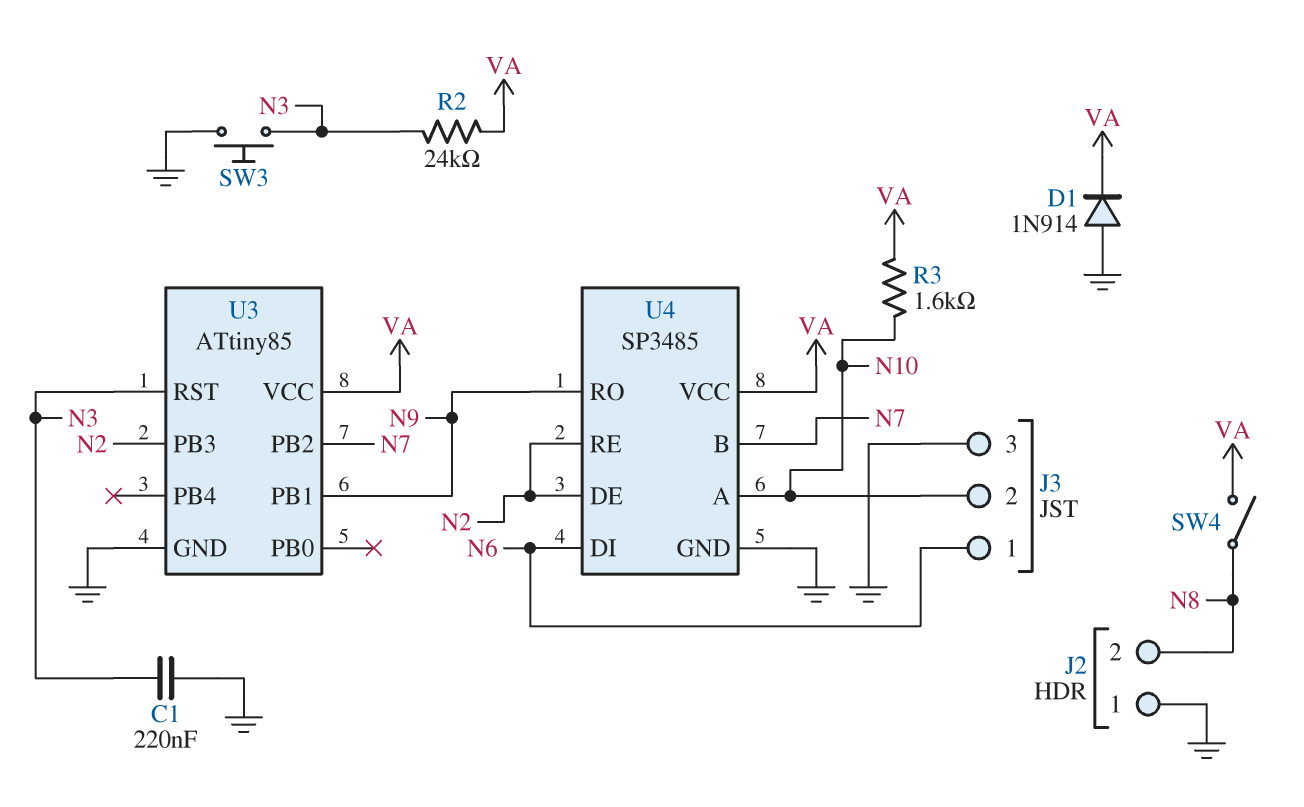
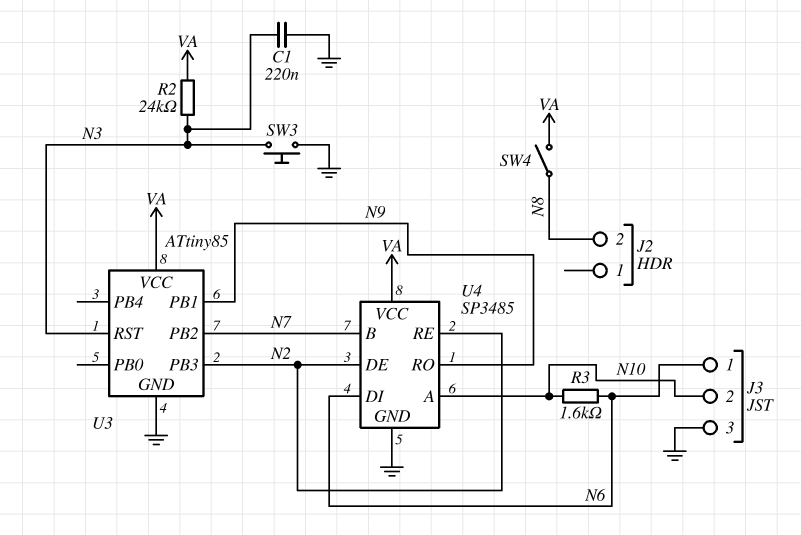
D1: diode 1N914 (A GND, K VA) -> none
J2 pin 1: GND -> none
R3: 1.6k (N10, VA) -> 1.6k (N6, N10)

